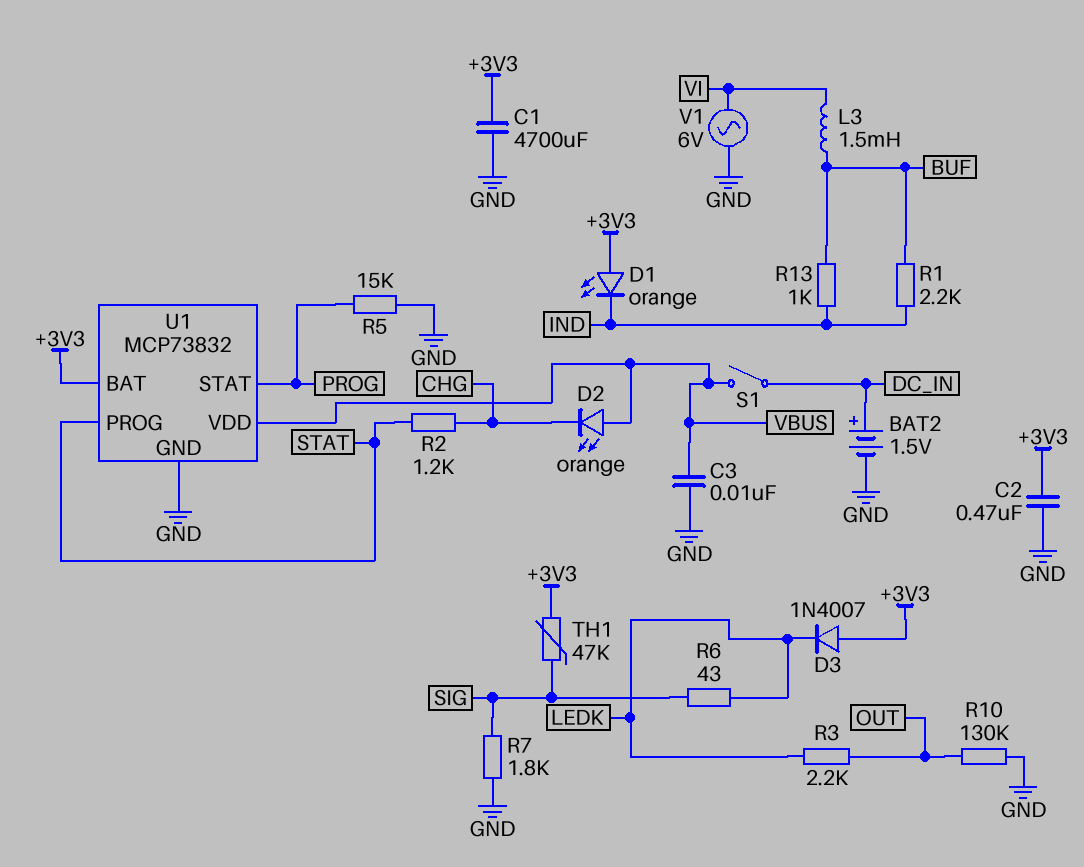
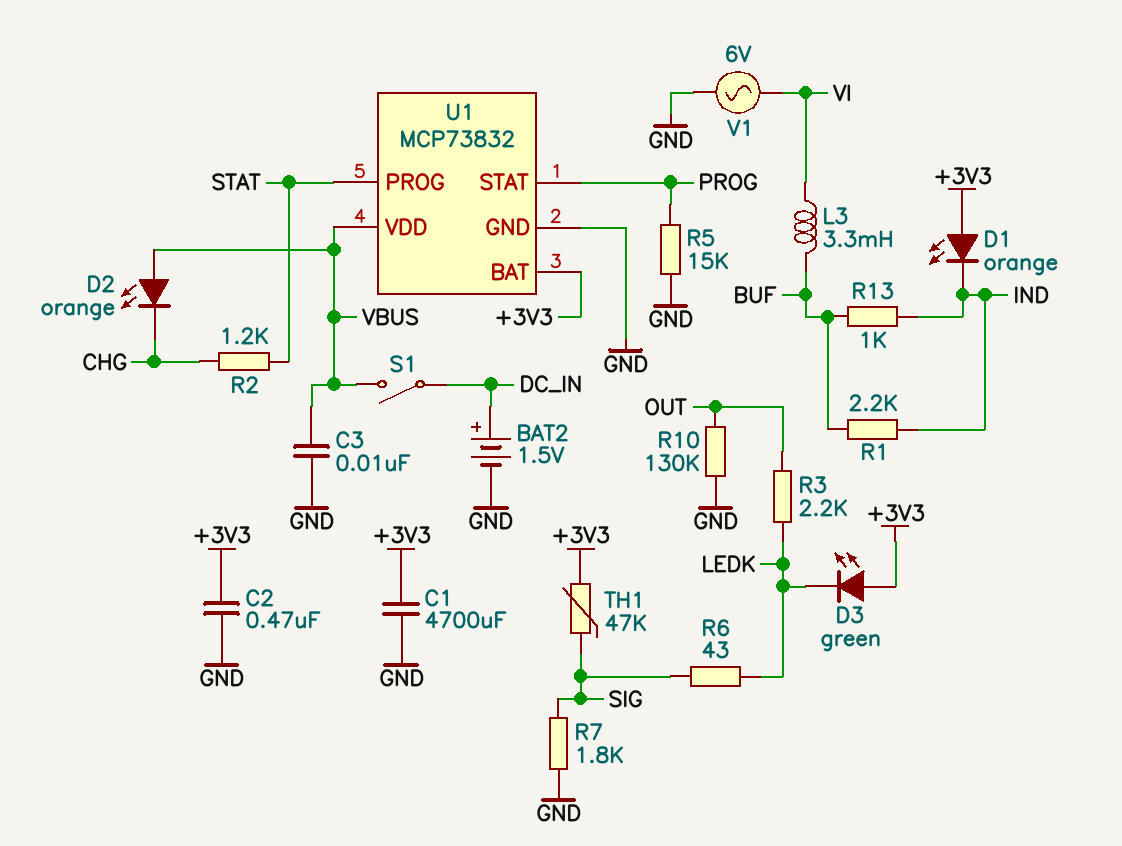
D3: diode 1N4007 (A +3V3, K LEDK) -> LED green (A +3V3, K LEDK)
L3: 1.5mH (BUF, VI) -> 3.3mH (BUF, VI)

